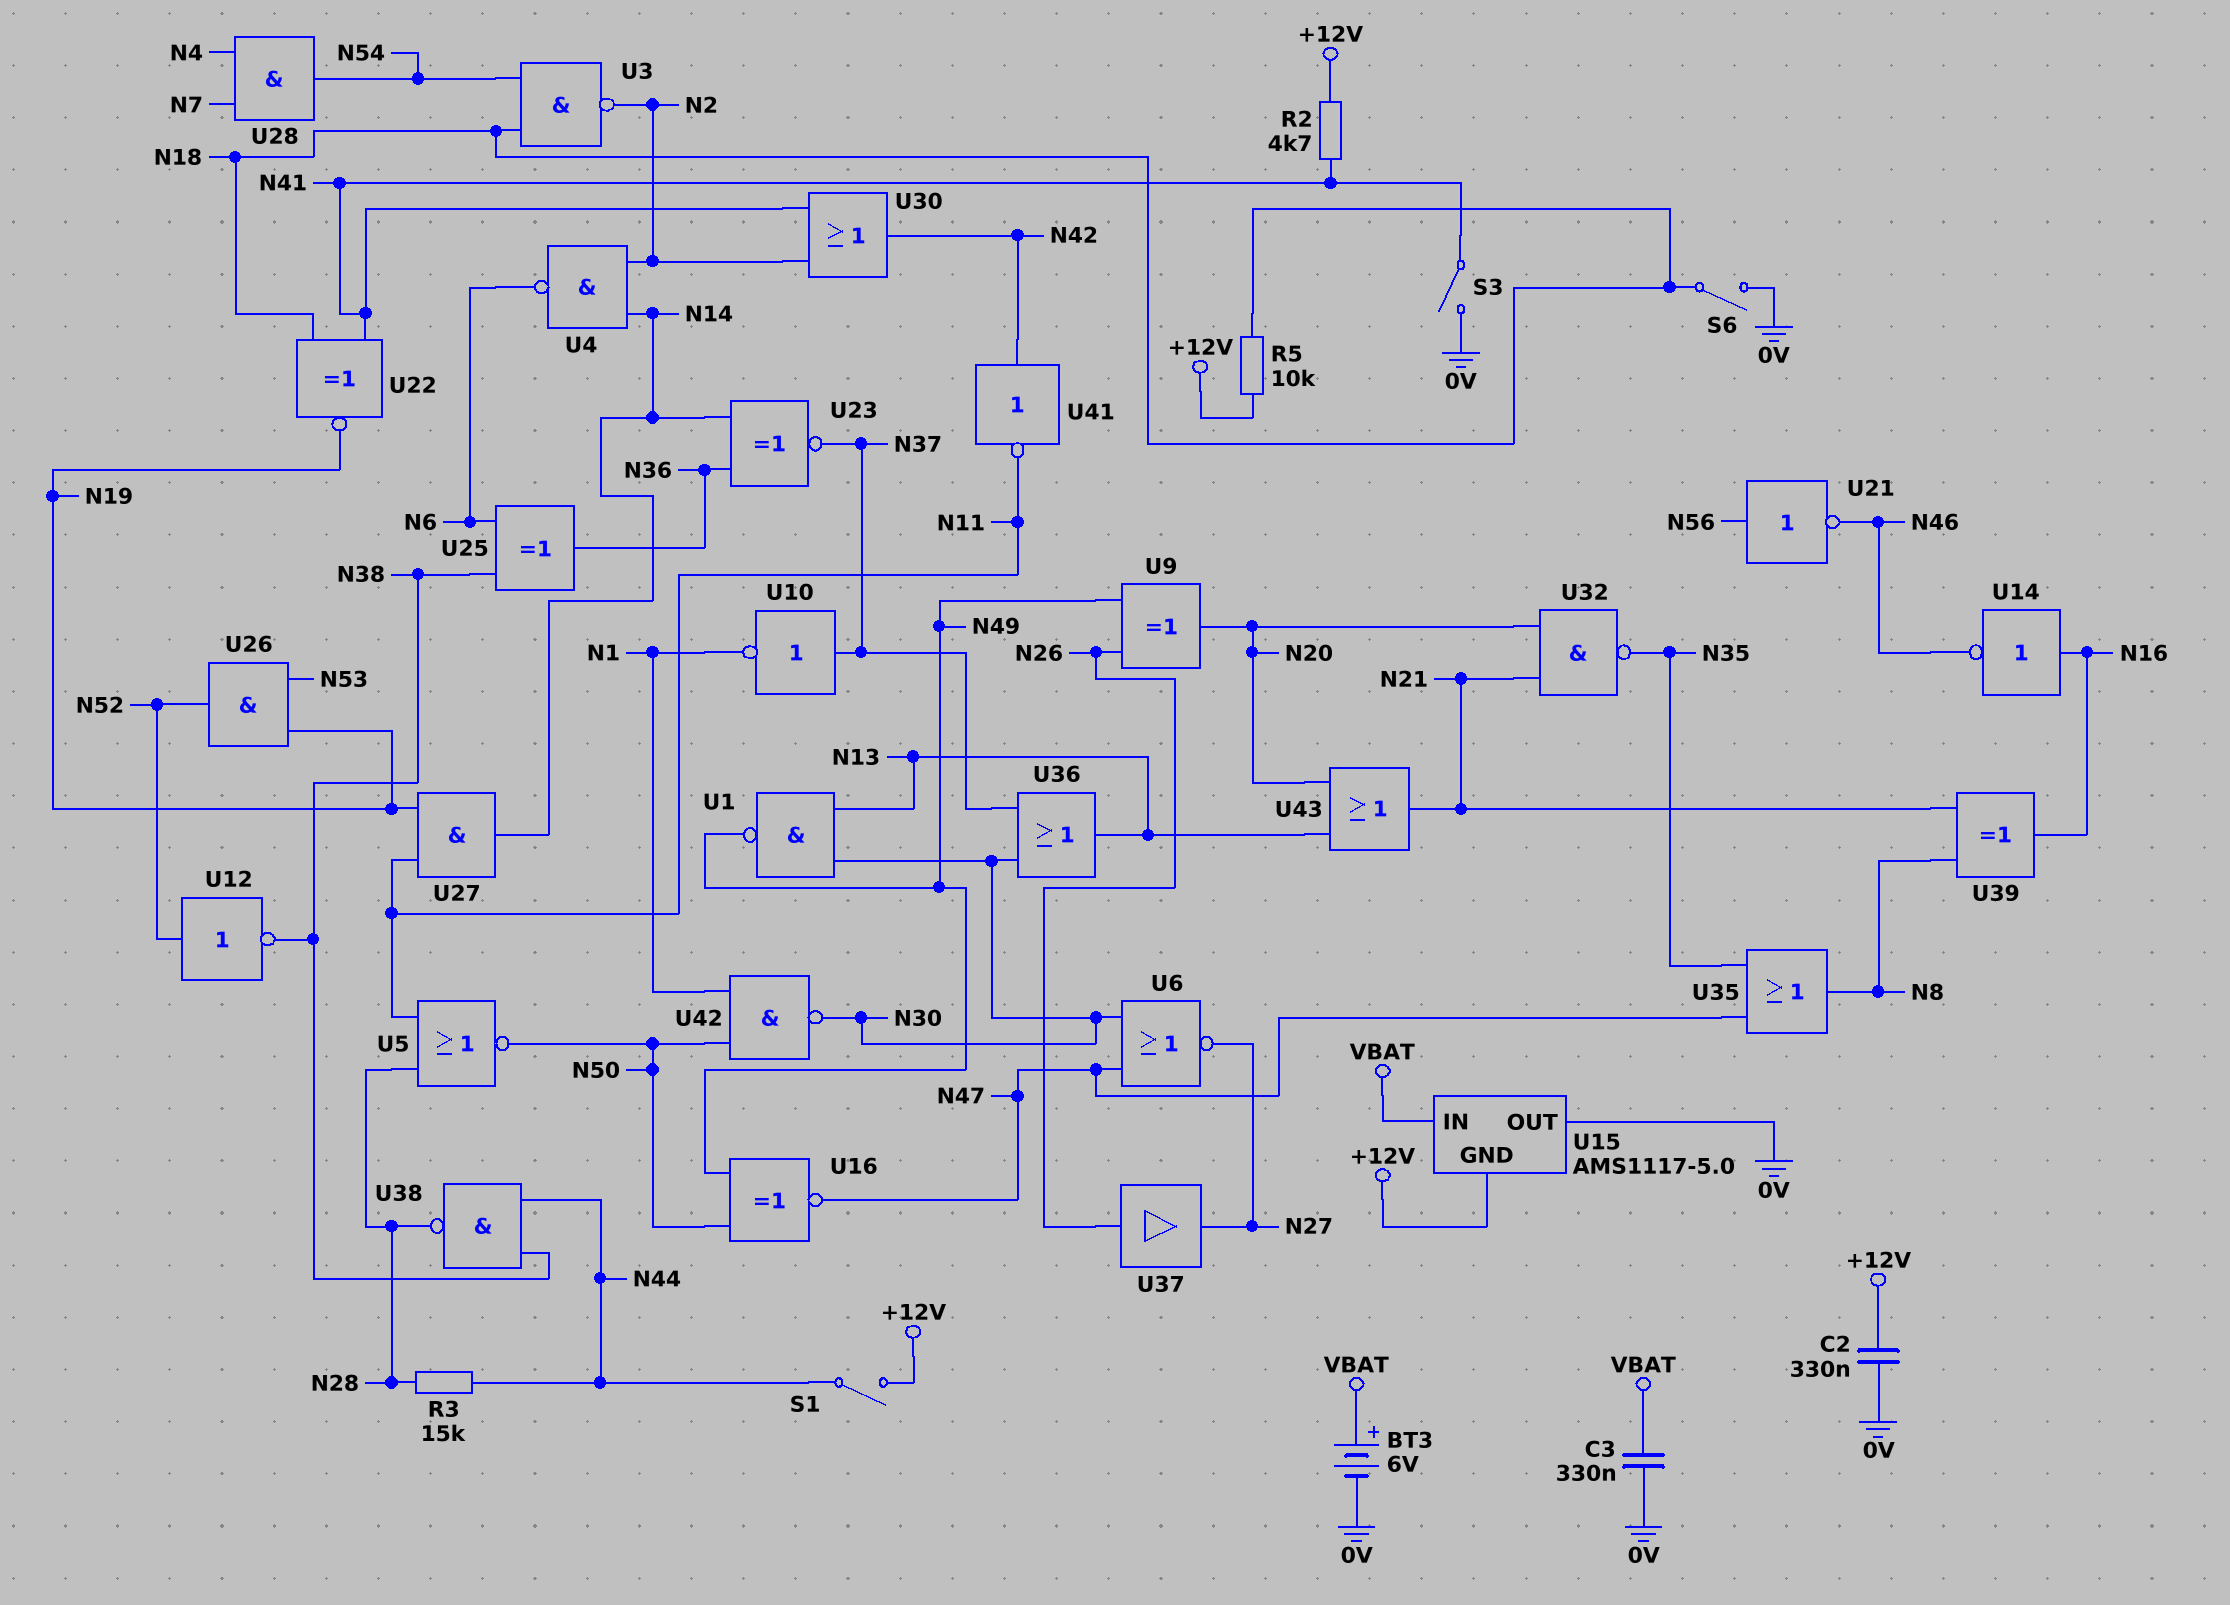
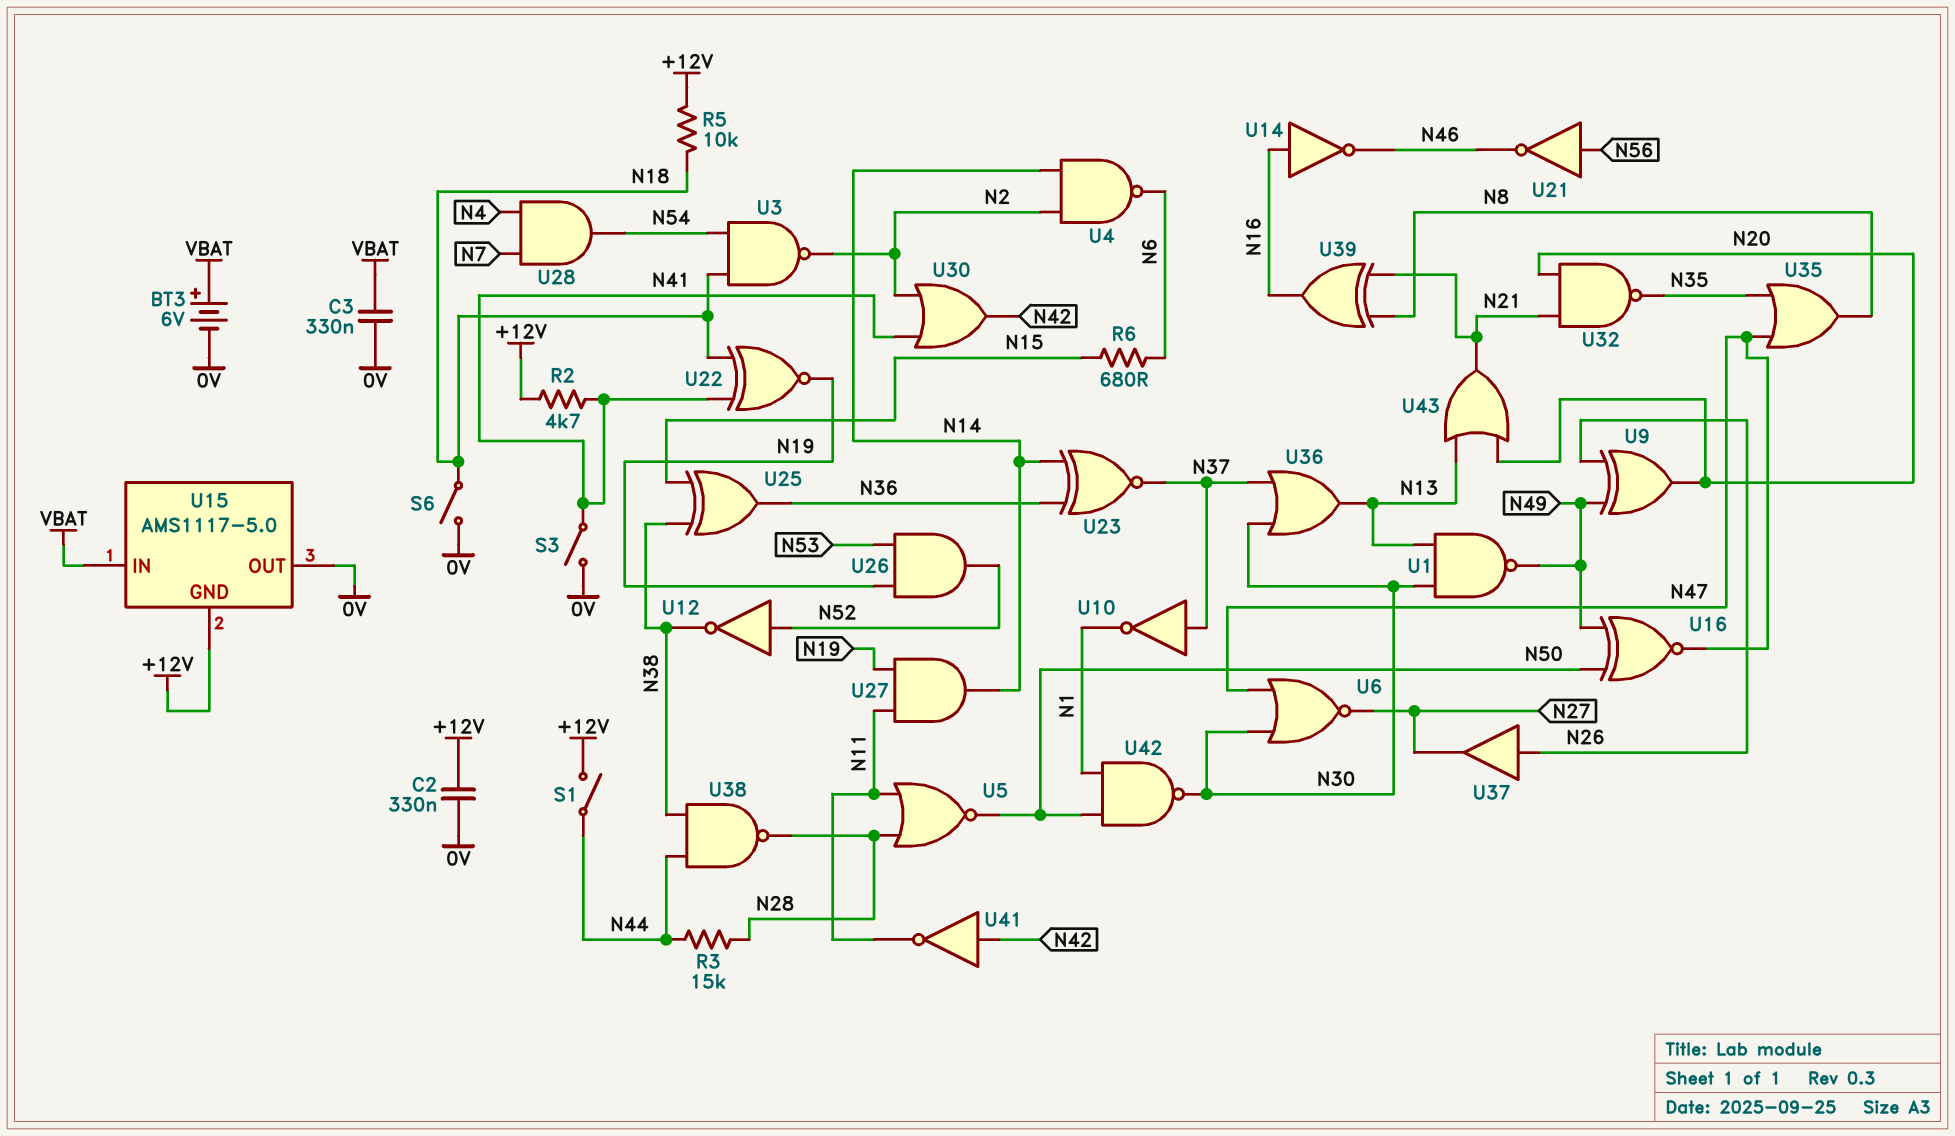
R6: none -> 680 (N6, N15)
U25: XOR (in N6, in N38, out N36) -> XOR (in N15, in N38, out N36)

